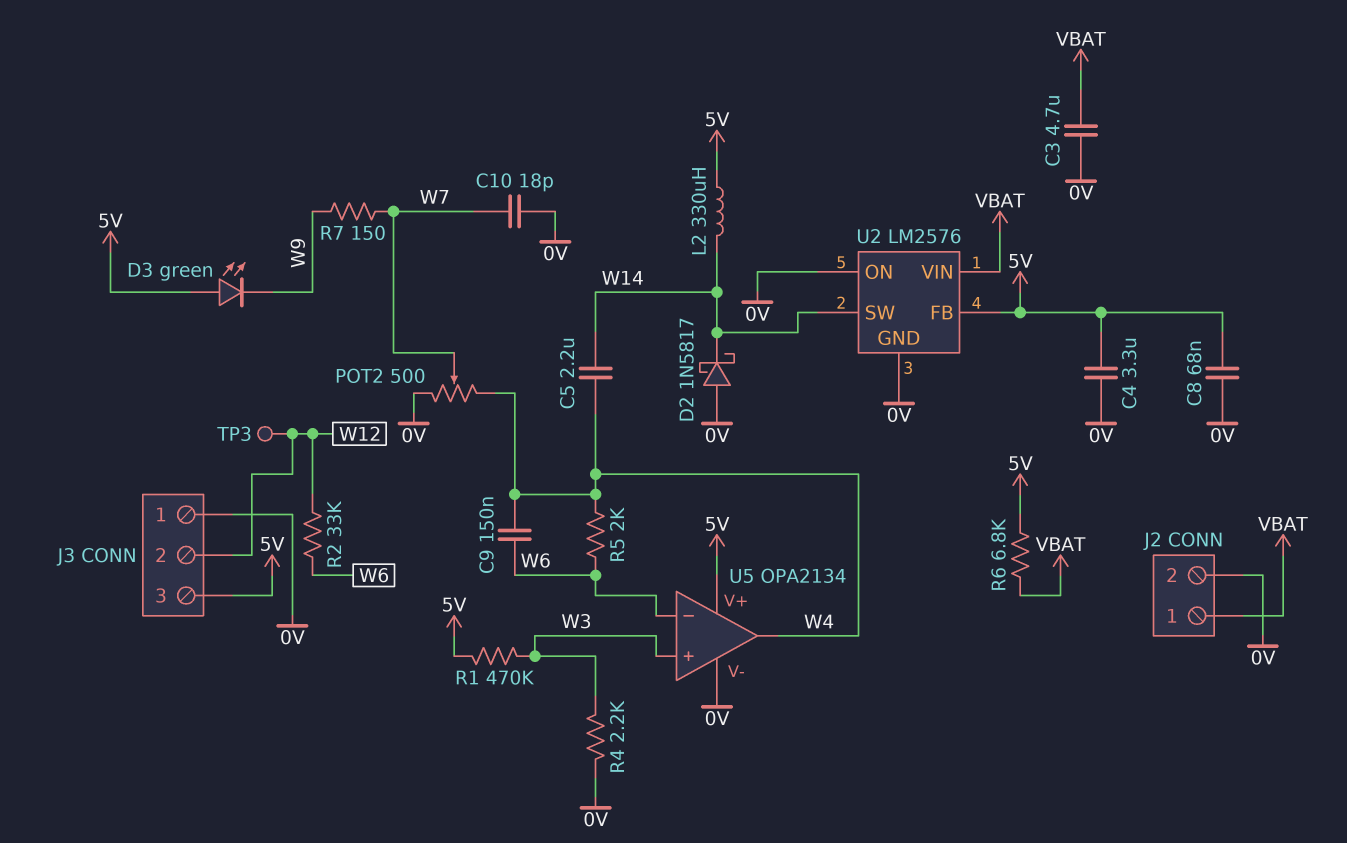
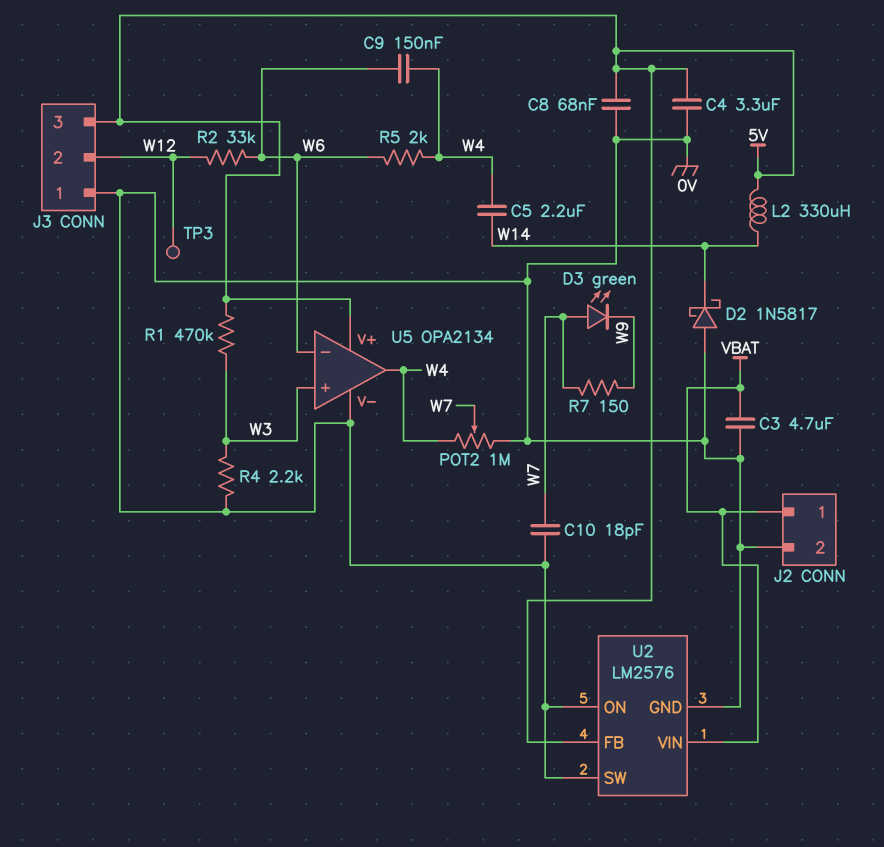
D3: LED green (A 5V, K W9) -> LED green (A W7, K W9)
POT2: 500 (0V, W4, wiper W7) -> 1M (0V, W4, wiper W7)
R6: 6.8k (5V, VBAT) -> none
U2 pin SW: W14 -> 0V

